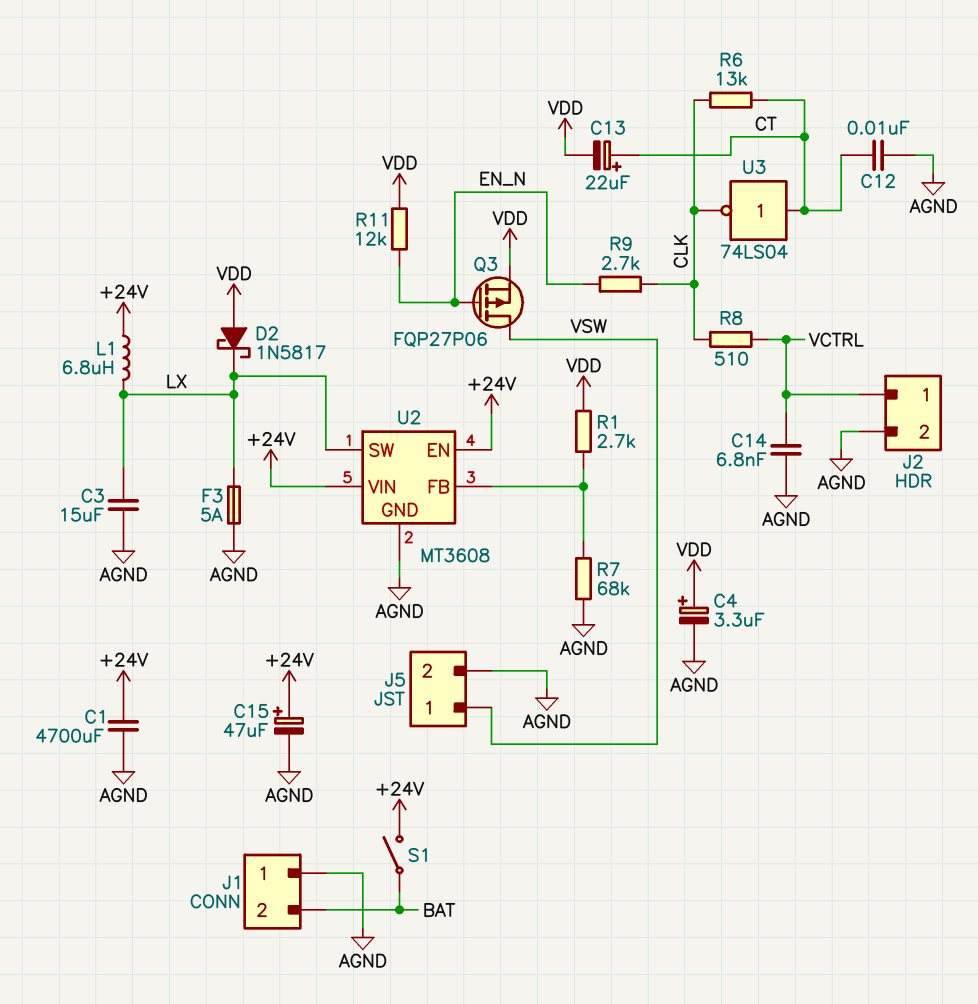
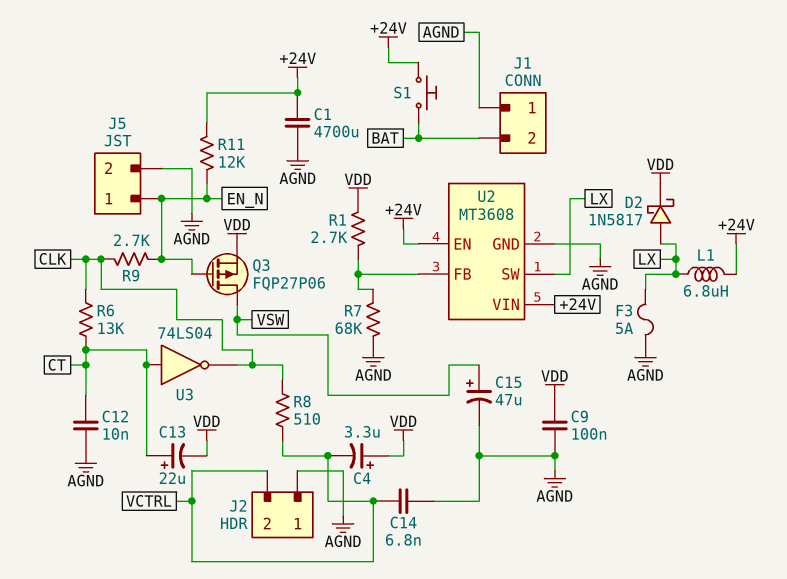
C3: 15uF (AGND, LX) -> none
C4: 3.3uF (plus VDD, minus AGND) -> 3.3uF (plus VDD, minus VCTRL)
C9: none -> 100nF (AGND, VDD)
C15: 47uF (plus +24V, minus AGND) -> 47uF (plus VSW, minus AGND)
D2: schottky 1N5817 (A VDD, K LX) -> schottky 1N5817 (A LX, K VDD)
J2 pin 1: VCTRL -> AGND
J2 pin 2: AGND -> VCTRL
J5 pin 1: VSW -> EN_N
R11: 12k (EN_N, VDD) -> 12k (+24V, EN_N)
S1: switch (+24V, BAT) -> button (+24V, BAT)

